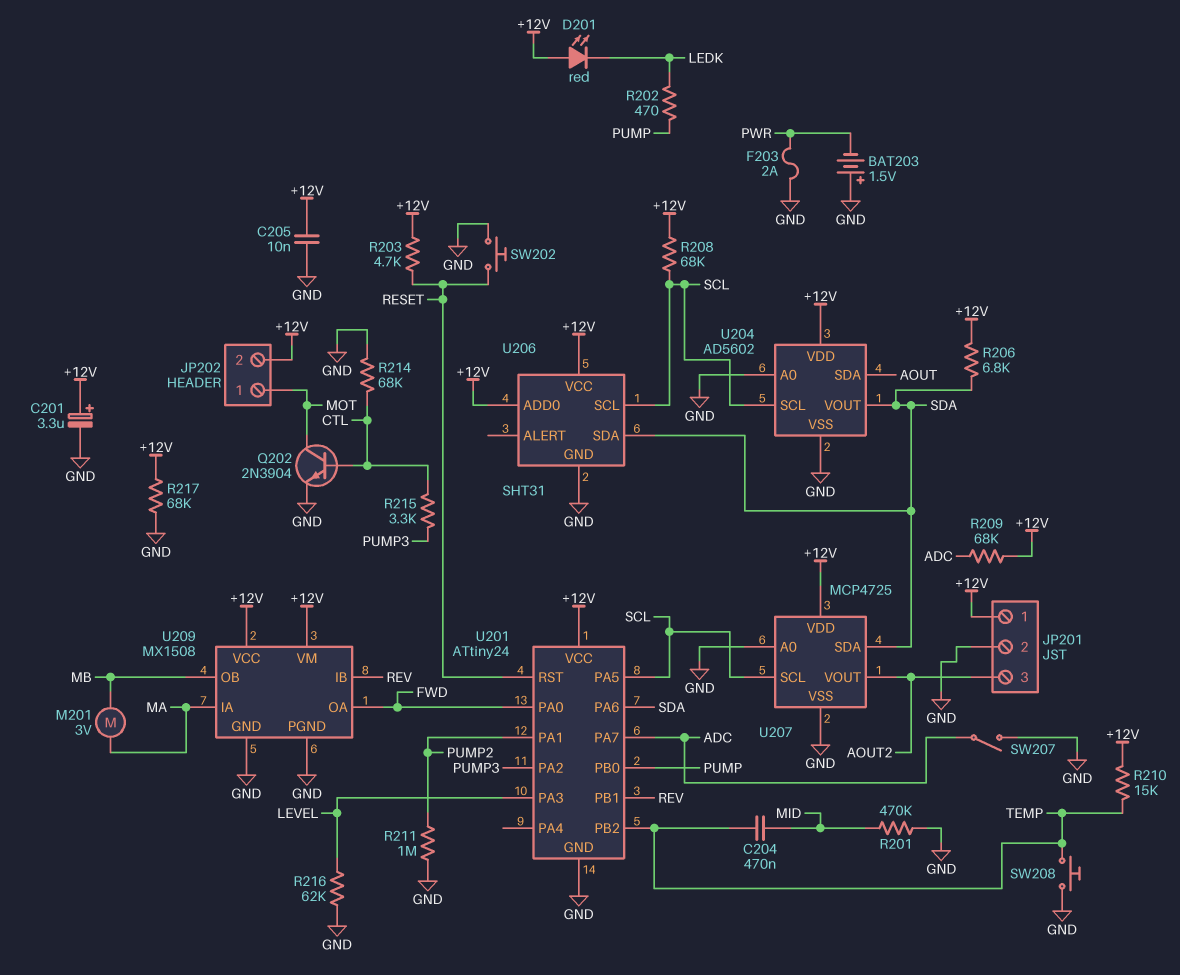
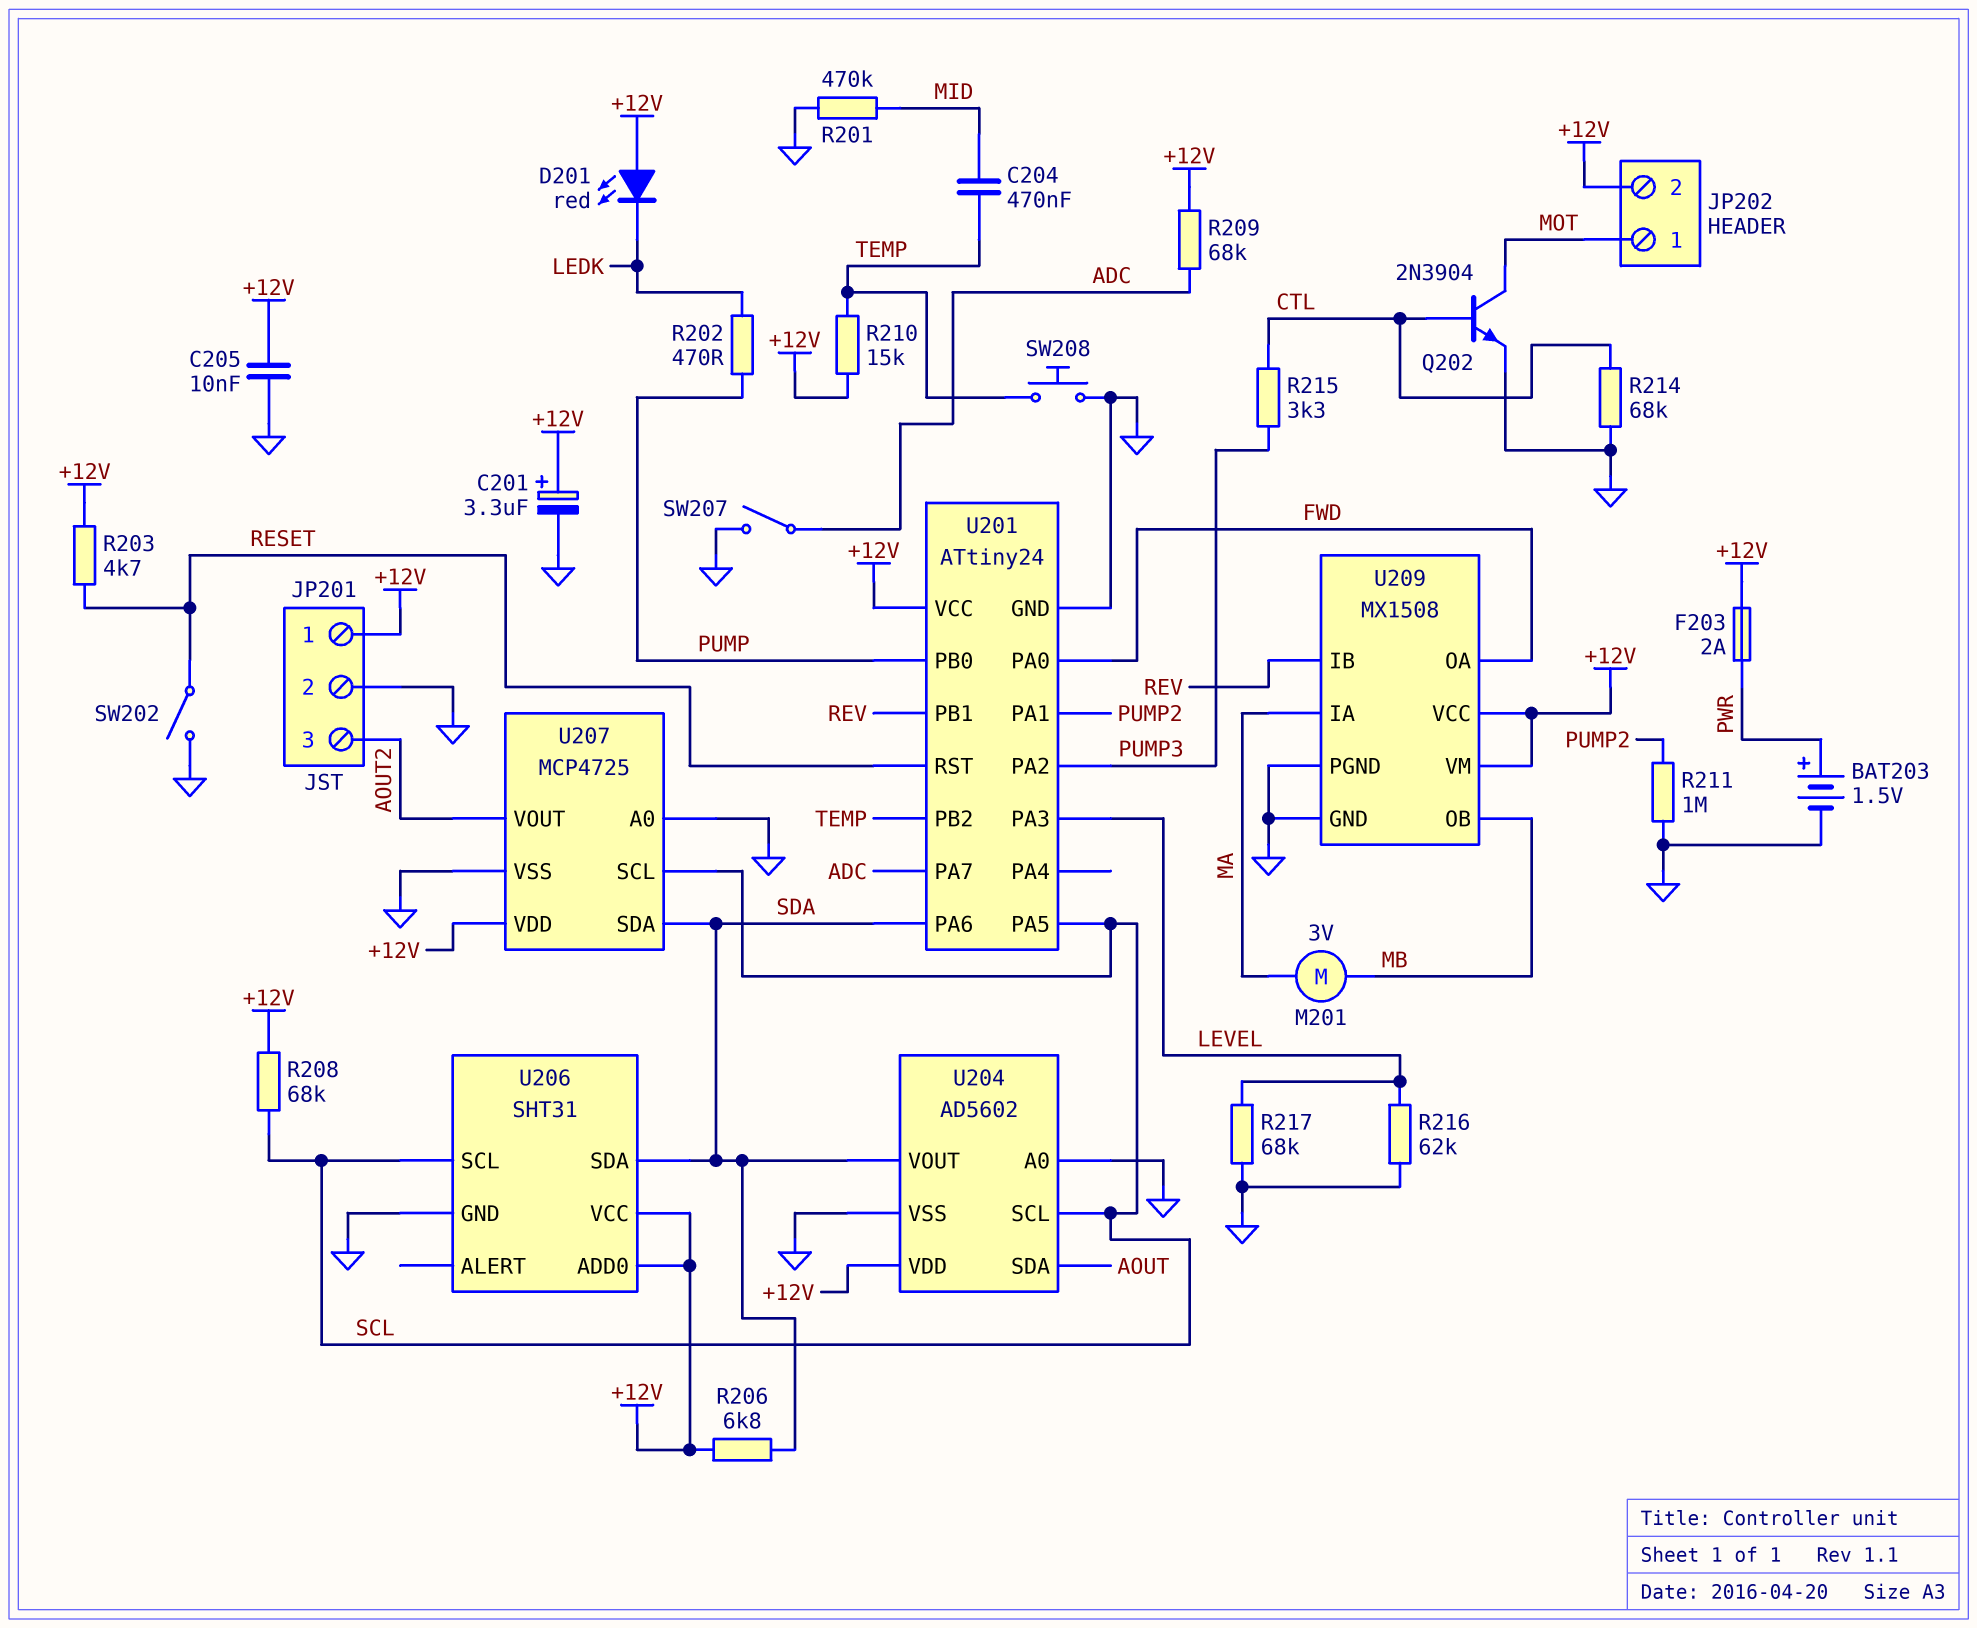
BAT203: 1.5V (plus GND, minus PWR) -> 1.5V (plus PWR, minus GND)
F203: 2A (GND, PWR) -> 2A (+12V, PWR)
R217: 68k (+12V, GND) -> 68k (GND, LEVEL)
SW202: button (GND, RESET) -> switch (GND, RESET)

